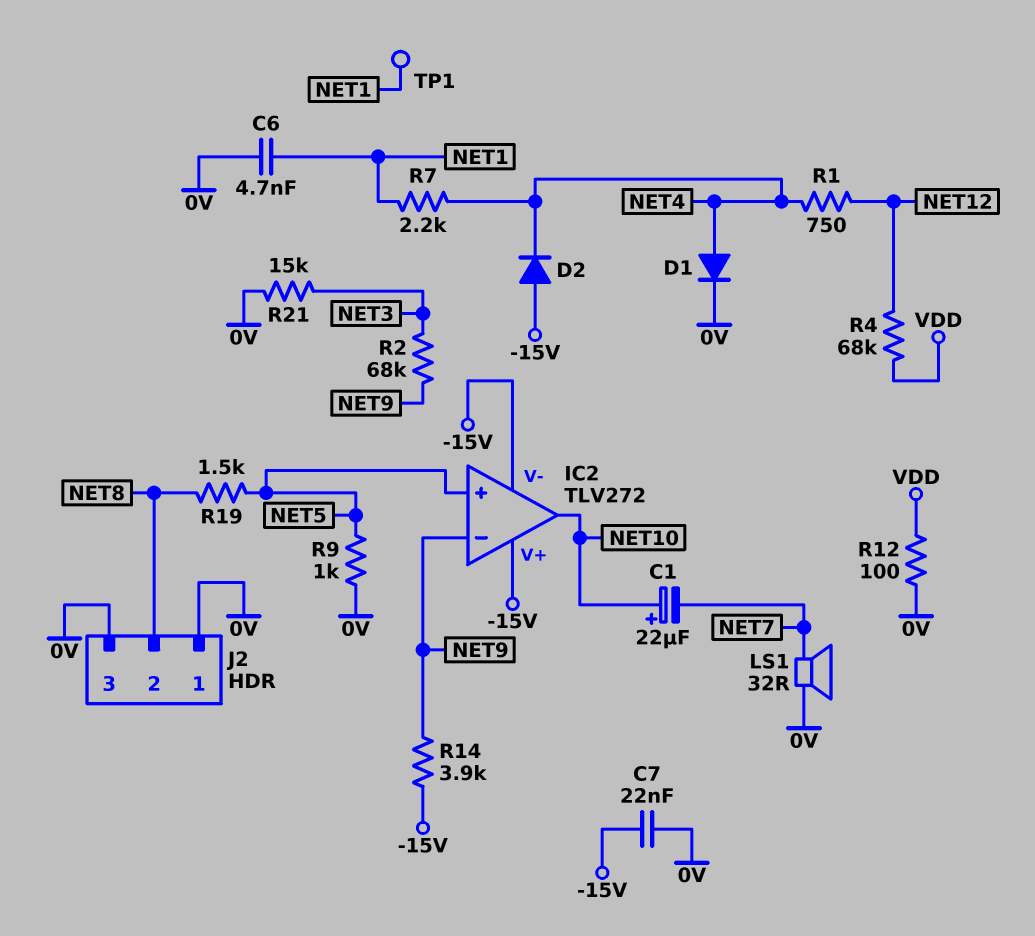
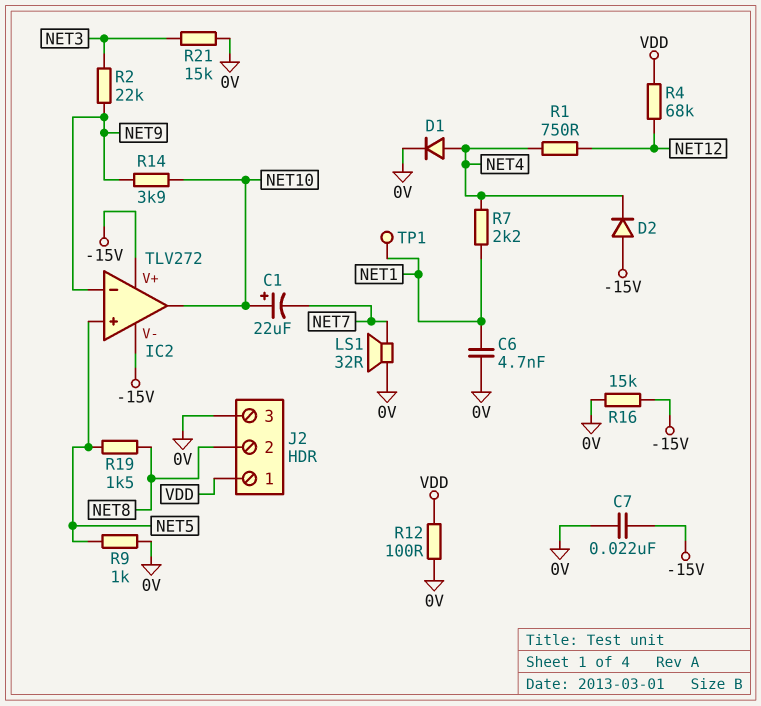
J2 pin 1: 0V -> VDD
R2: 68k (NET3, NET9) -> 22k (NET3, NET9)
R14: 3.9k (-15V, NET9) -> 3.9k (NET9, NET10)
R16: none -> 15k (-15V, 0V)

